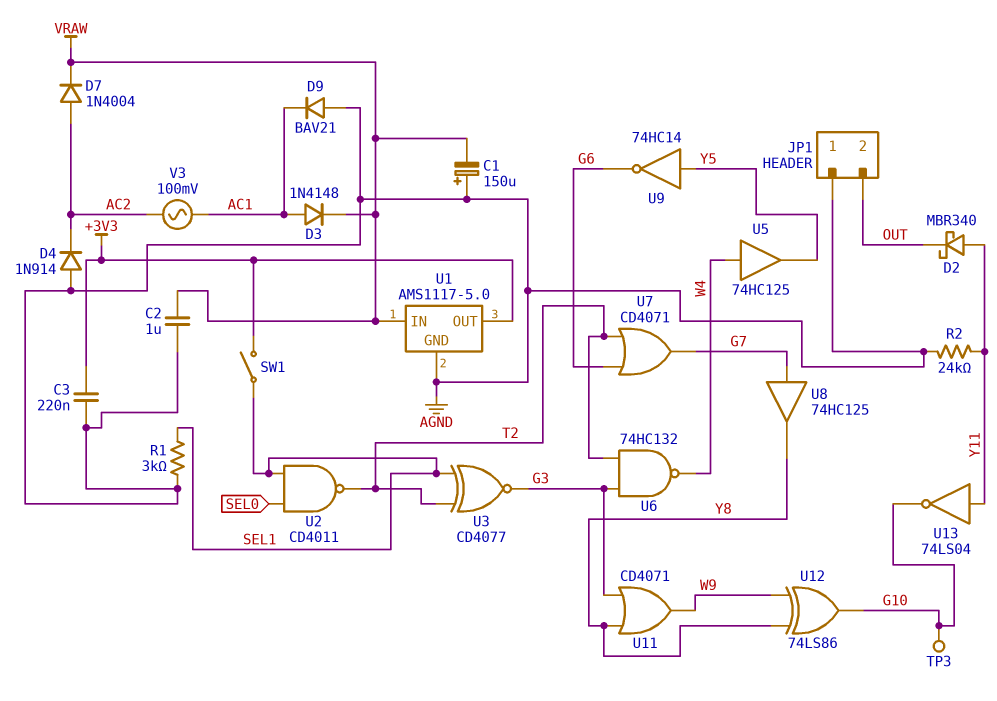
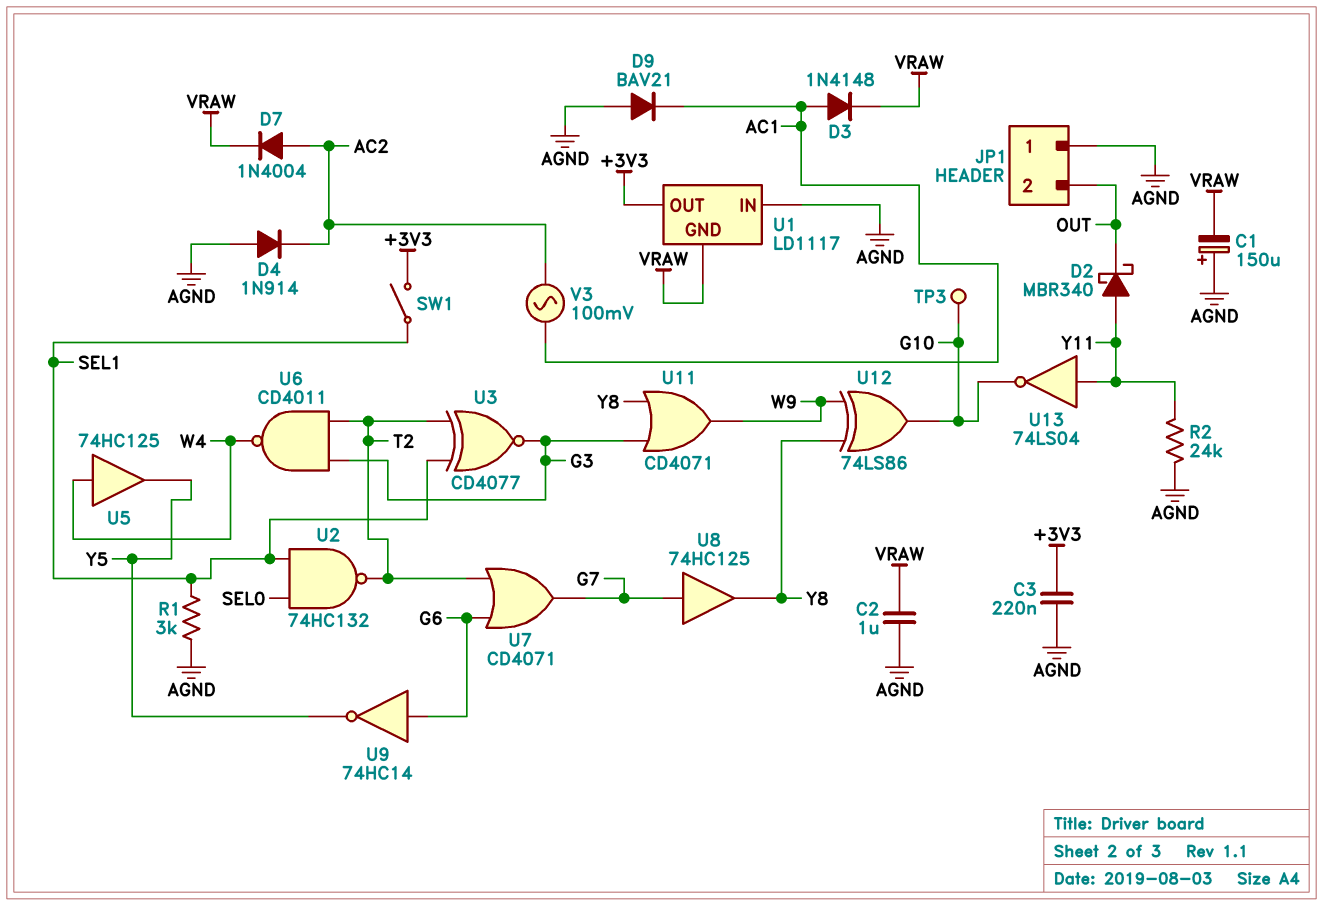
U1: AMS1117-5.0 -> LD1117
U1 pin GND: AGND -> VRAW
U1 pin IN: VRAW -> AGND
U2: NAND CD4011 (in SEL0, in SEL1, out T2) -> NAND 74HC132 (in SEL0, in SEL1, out T2)
U6: NAND 74HC132 (in G3, in T2, out W4) -> NAND CD4011 (in G3, in T2, out W4)
U9: NOT 74HC14 (in Y5, out G6) -> NOT 74HC14 (in G6, out Y5)

